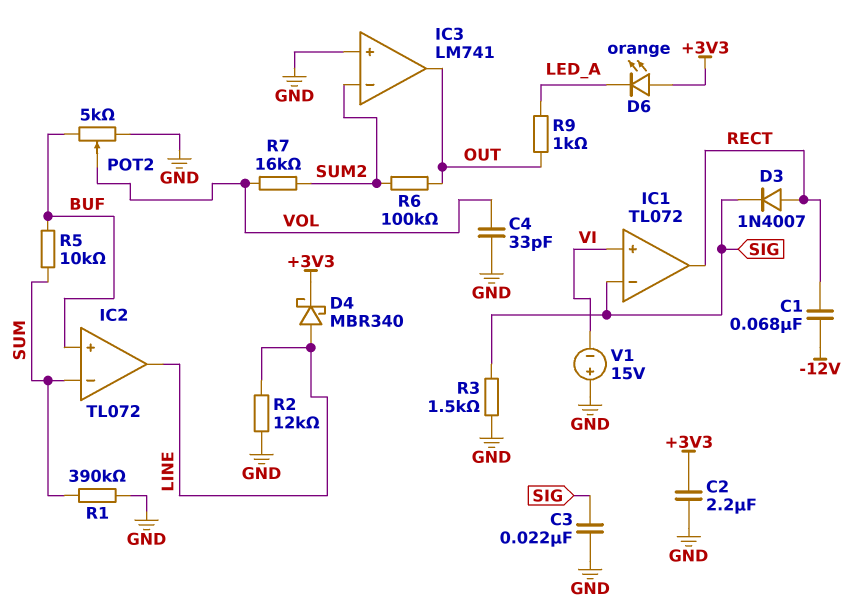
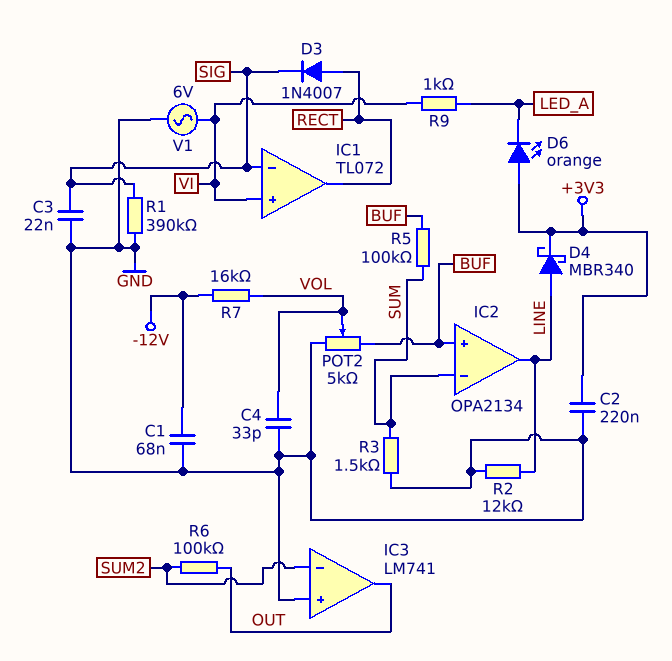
C1: 68nF (-12V, RECT) -> 68nF (-12V, GND)
C2: 2.2uF (+3V3, GND) -> 220nF (+3V3, GND)
IC2: TL072 -> OPA2134
R1: 390k (GND, SUM) -> 390k (GND, SIG)
R3: 1.5k (GND, SIG) -> 1.5k (GND, SUM)
R5: 10k (BUF, SUM) -> 100k (BUF, SUM)
R7: 16k (SUM2, VOL) -> 16k (-12V, VOL)
R9: 1k (LED_A, OUT) -> 1k (LED_A, VI)
V1: 15V (plus GND, minus VI) -> AC 6V (GND, VI)

